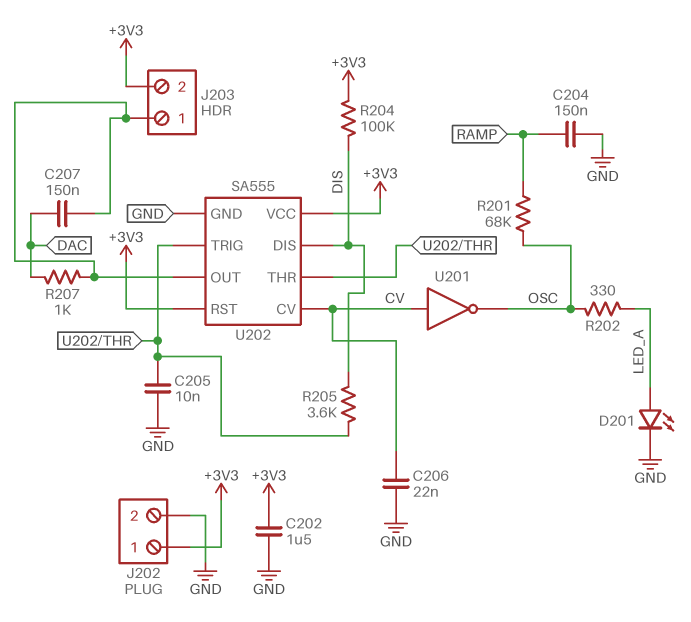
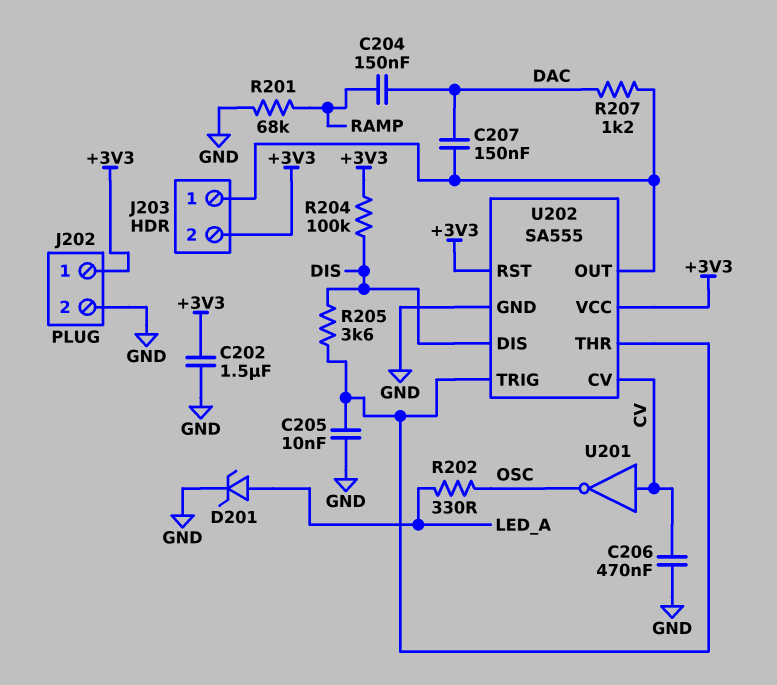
C204: 150nF (GND, RAMP) -> 150nF (DAC, RAMP)
C206: 22nF (CV, GND) -> 470nF (CV, GND)
D201: LED (A LED_A, K GND) -> zener (A LED_A, K GND)
R201: 68k (OSC, RAMP) -> 68k (GND, RAMP)
R207: 1k (DAC, J203/1) -> 1.2k (DAC, J203/1)

